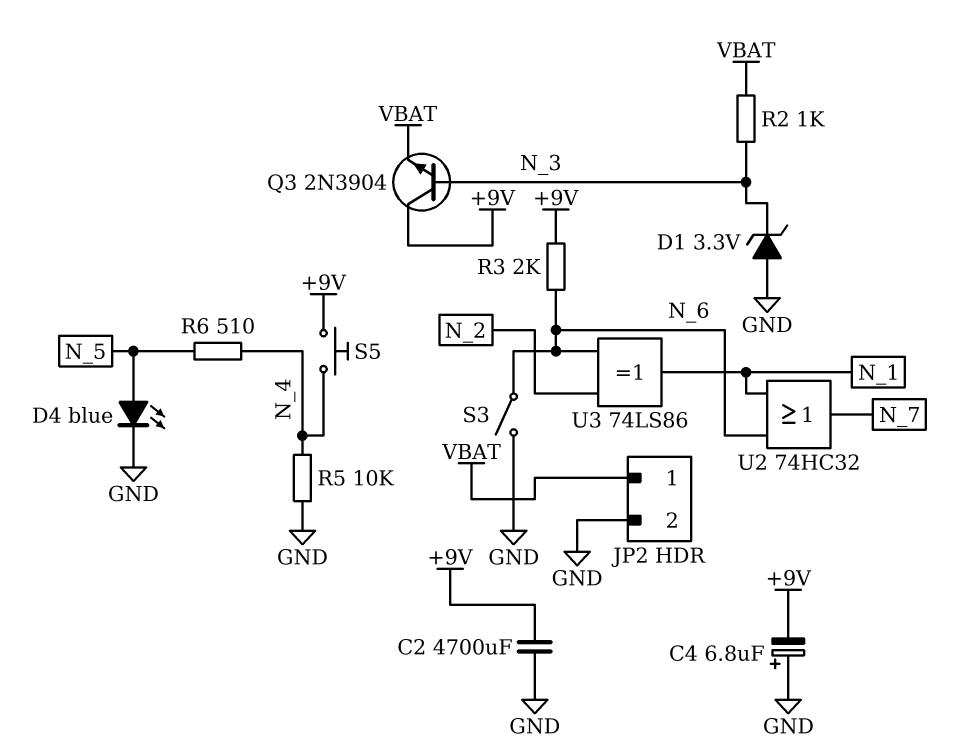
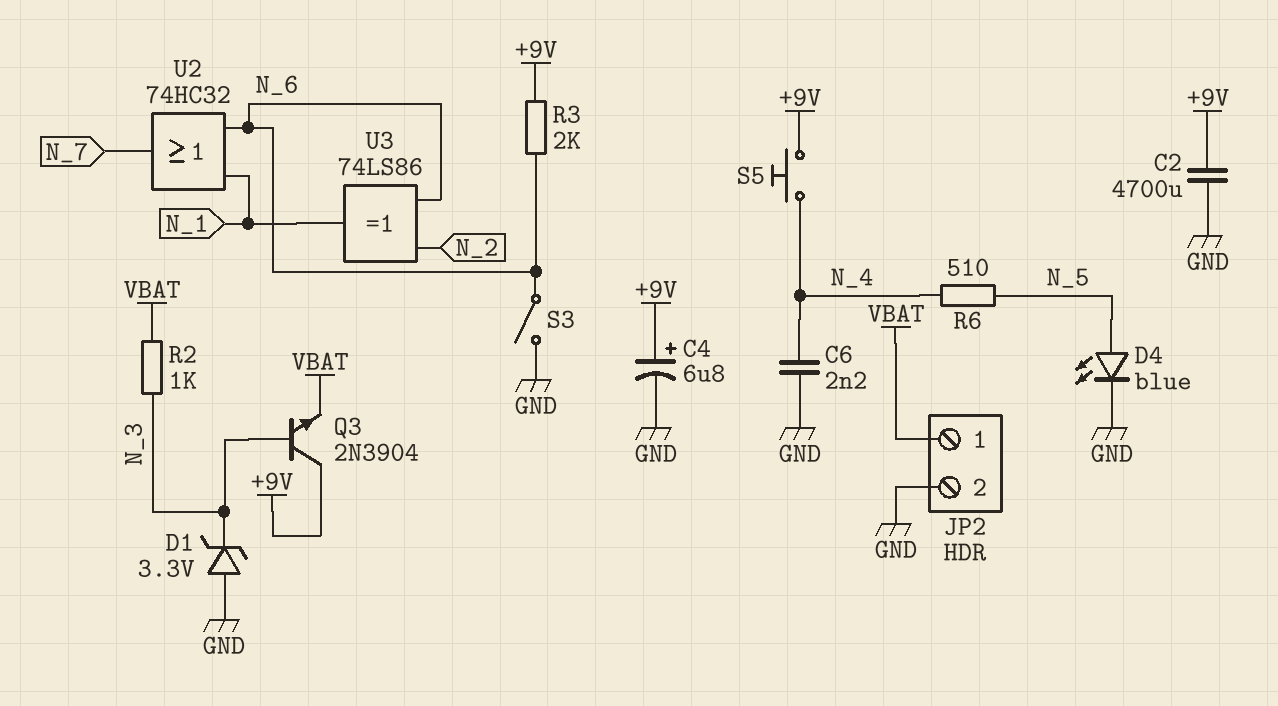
C4: 6.8uF (plus GND, minus +9V) -> 6.8uF (plus +9V, minus GND)
C6: none -> 2.2nF (GND, N_4)
R5: 10k (GND, N_4) -> none

